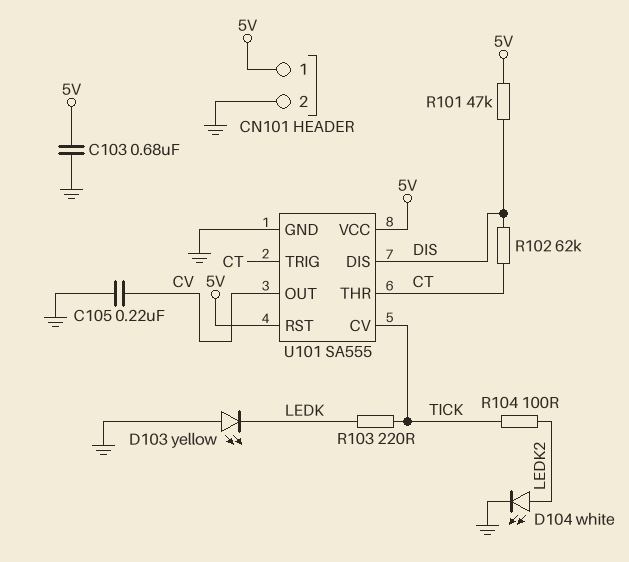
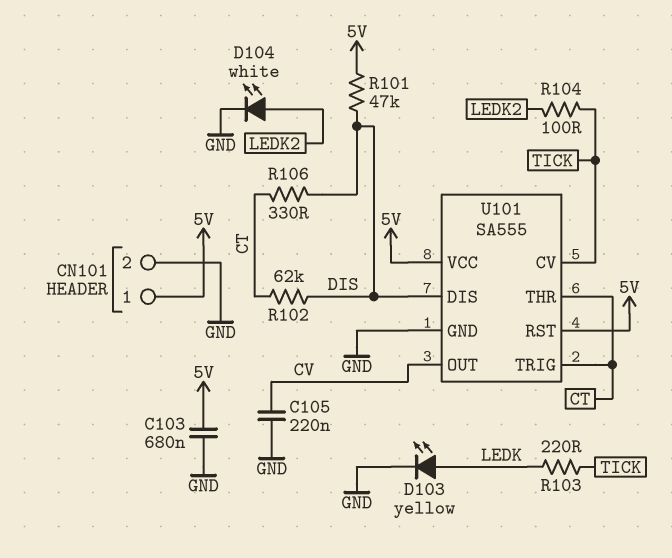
D103: LED yellow (A GND, K LEDK) -> LED yellow (A LEDK, K GND)
R106: none -> 330 (CT, DIS)

